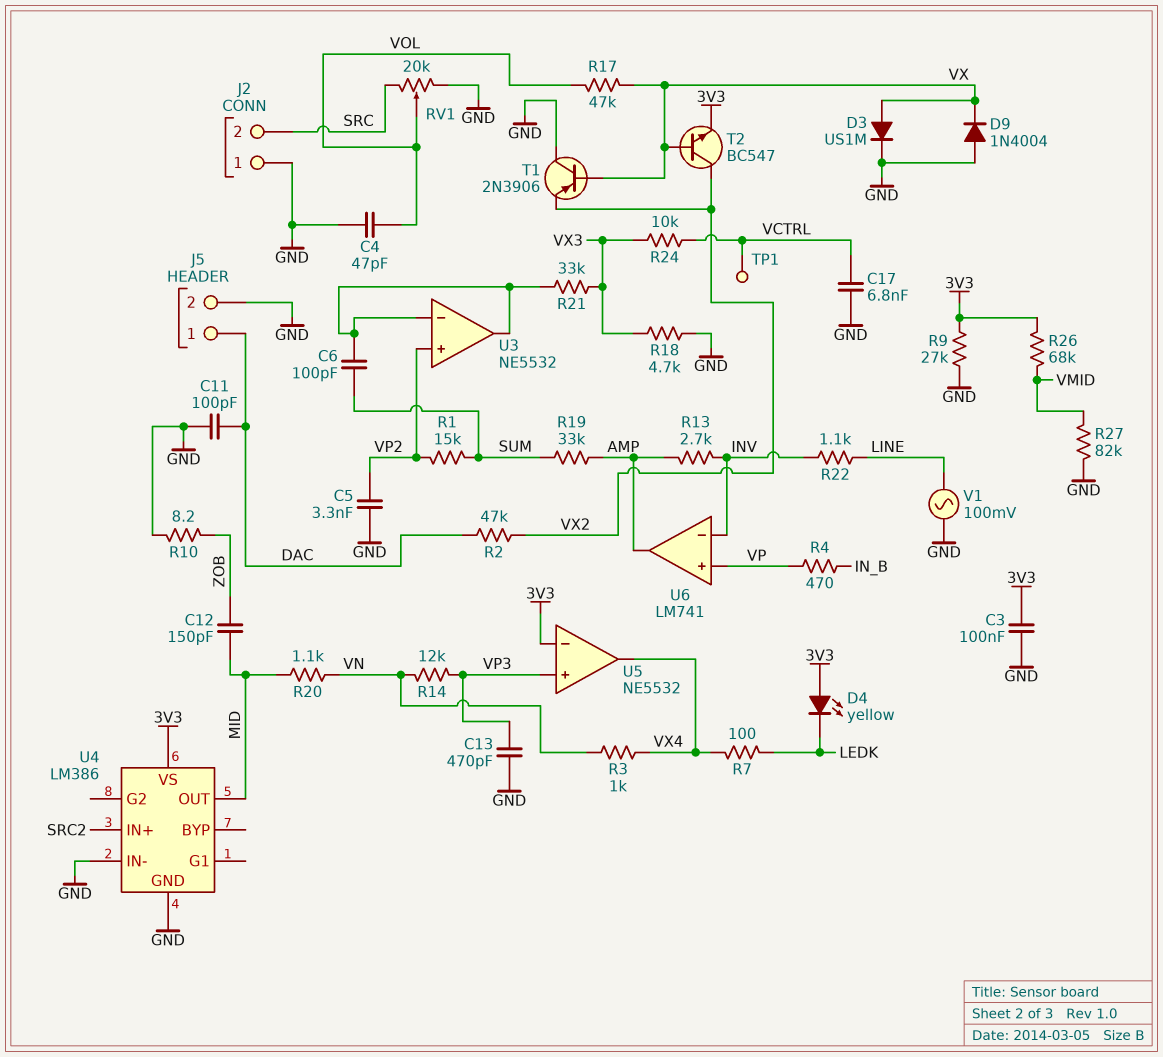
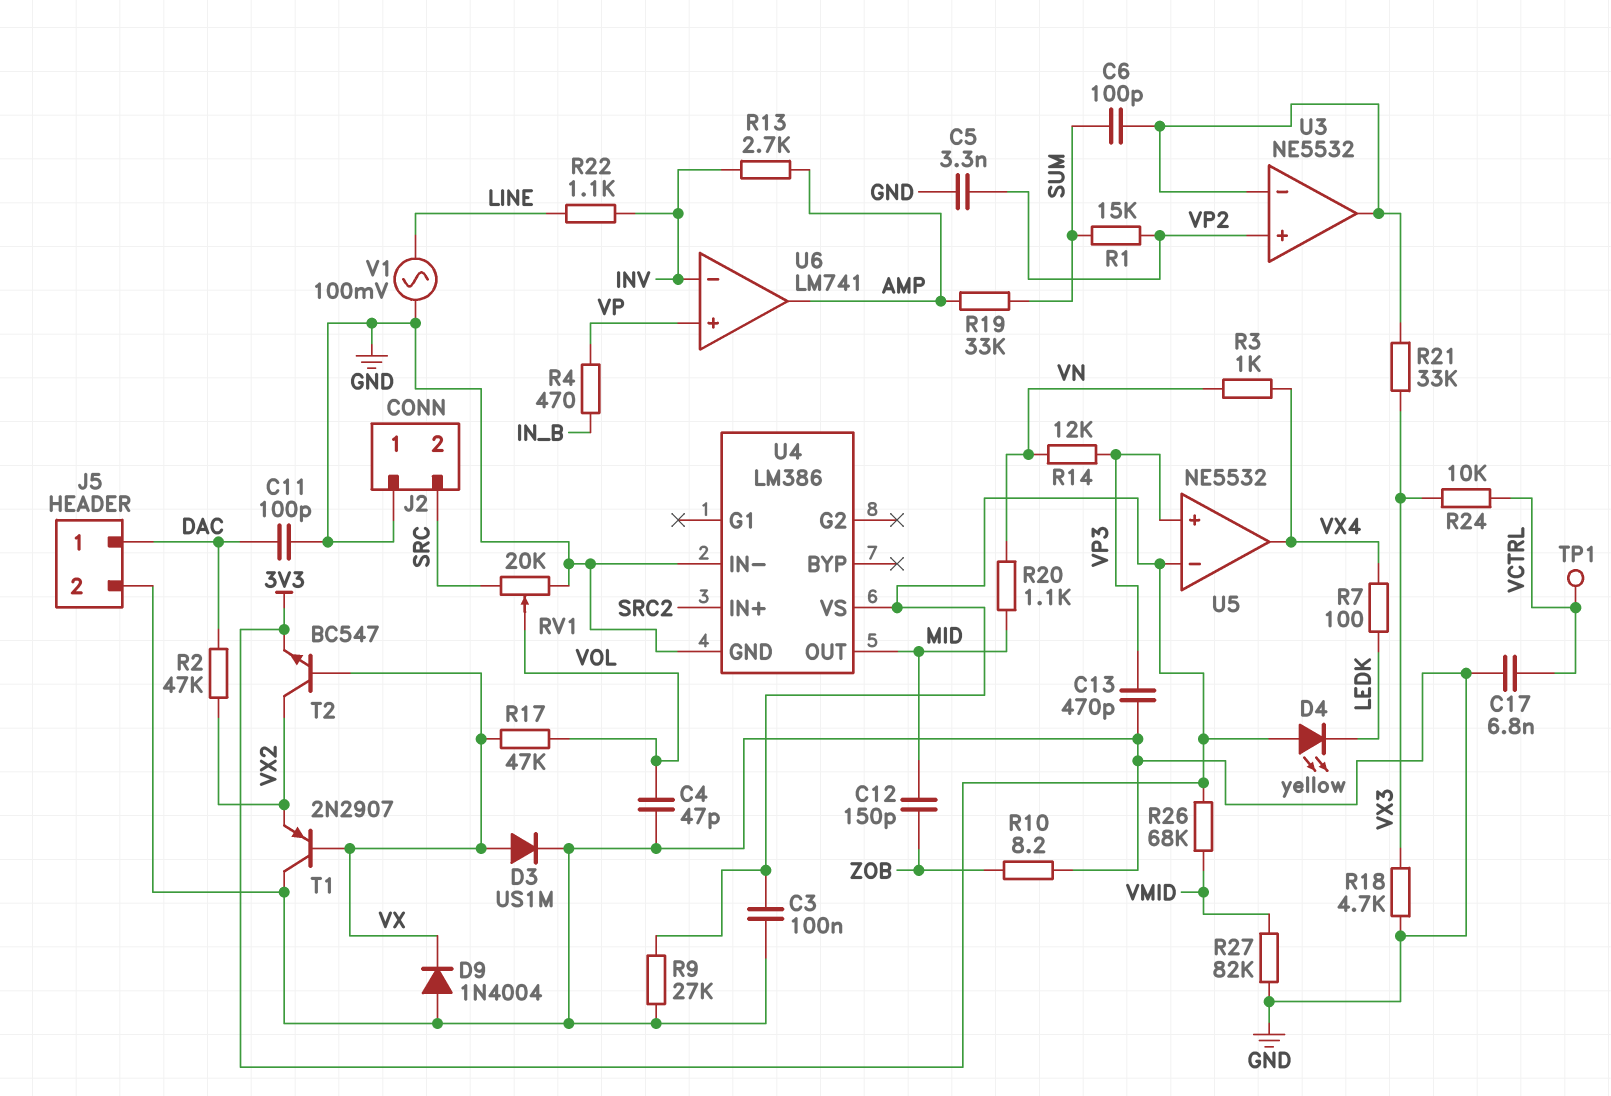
T1: PNP 2N3906 (B VX, C GND, E VX2) -> PNP 2N2907 (B VX, C GND, E VX2)

